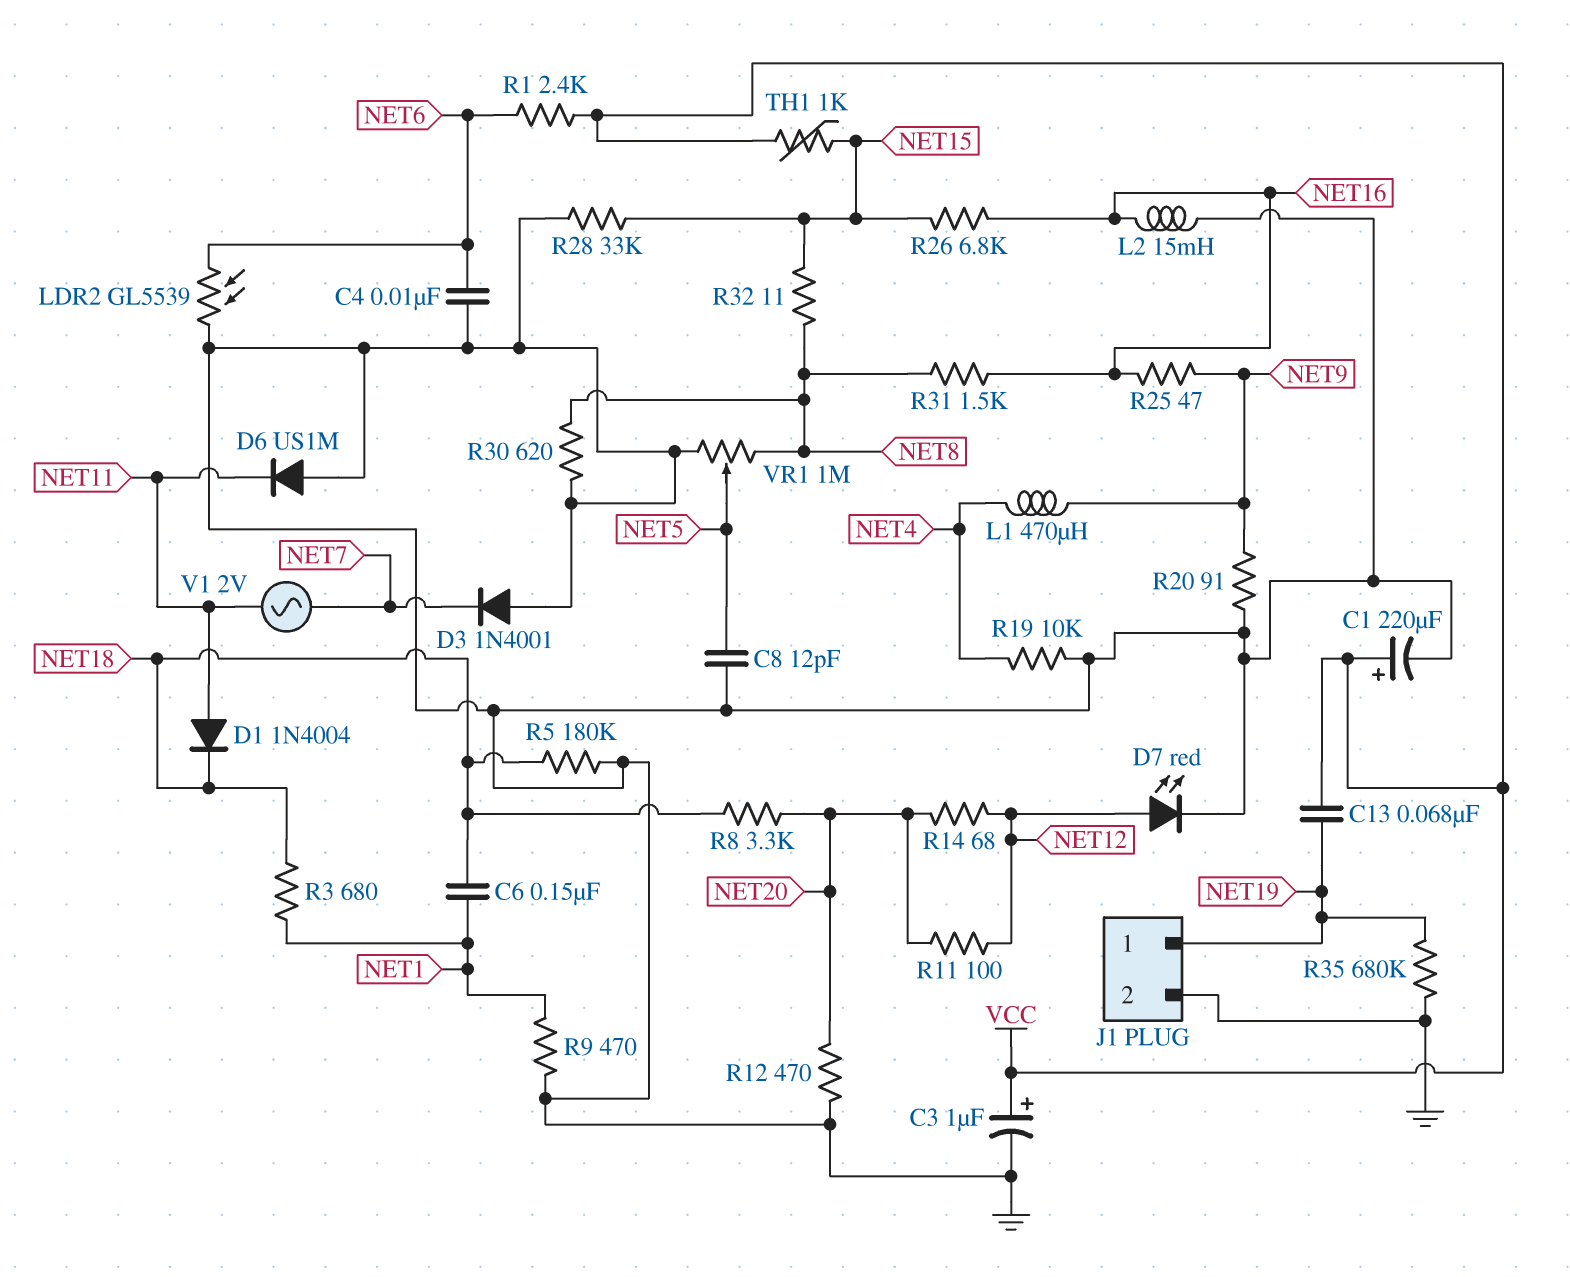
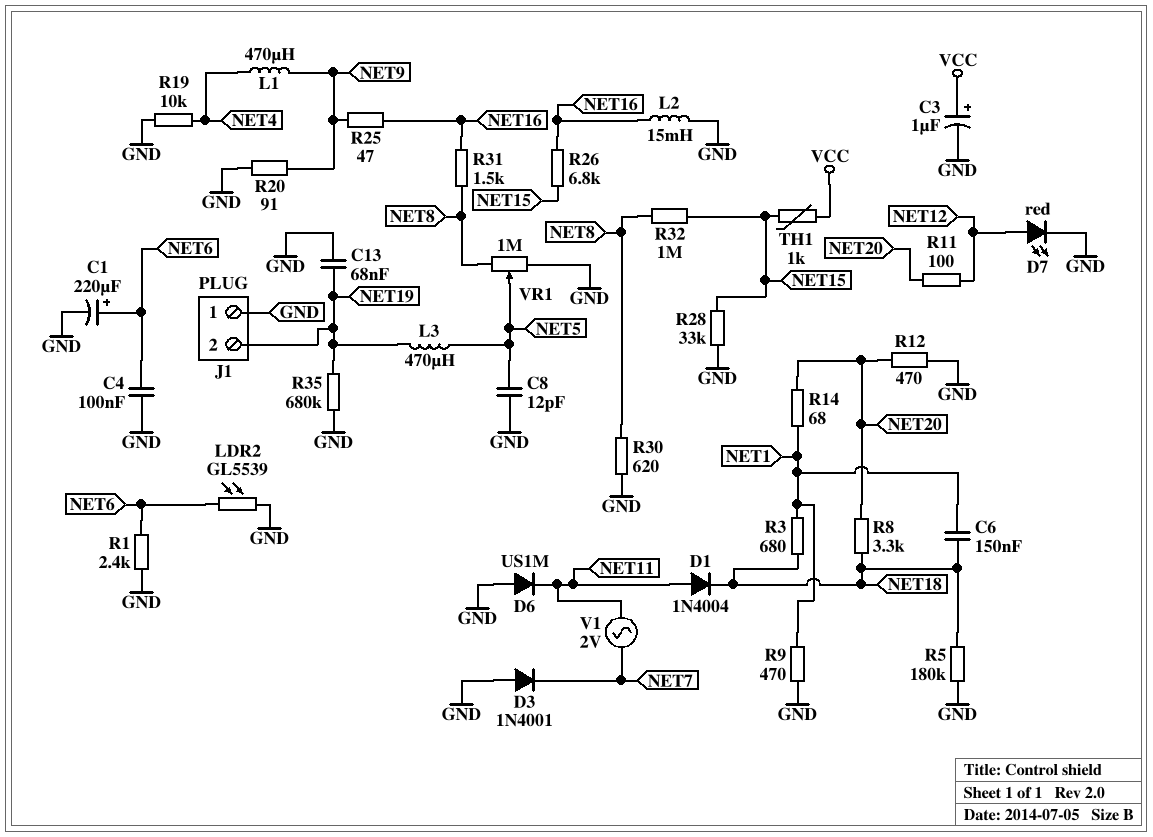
C1: 220uF (plus VCC, minus GND) -> 220uF (plus NET6, minus GND)
C4: 10nF (GND, NET6) -> 100nF (GND, NET6)
C13: 68nF (NET19, VCC) -> 68nF (GND, NET19)
J1 pin 1: NET19 -> GND
J1 pin 2: GND -> NET19
L3: none -> 470uH (NET5, NET19)
R1: 2.4k (NET6, VCC) -> 2.4k (GND, NET6)
R14: 68 (NET12, NET20) -> 68 (NET1, NET20)
R32: 11 (NET8, NET15) -> 1M (NET8, NET15)

